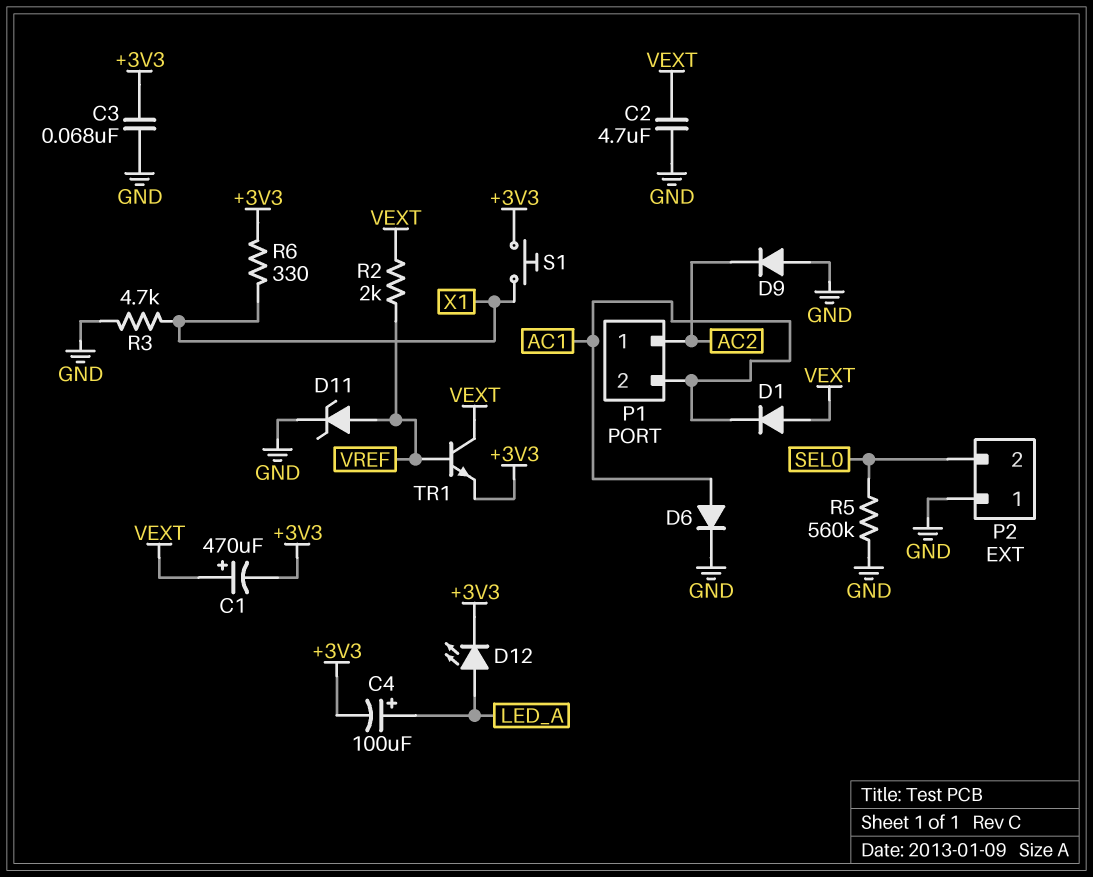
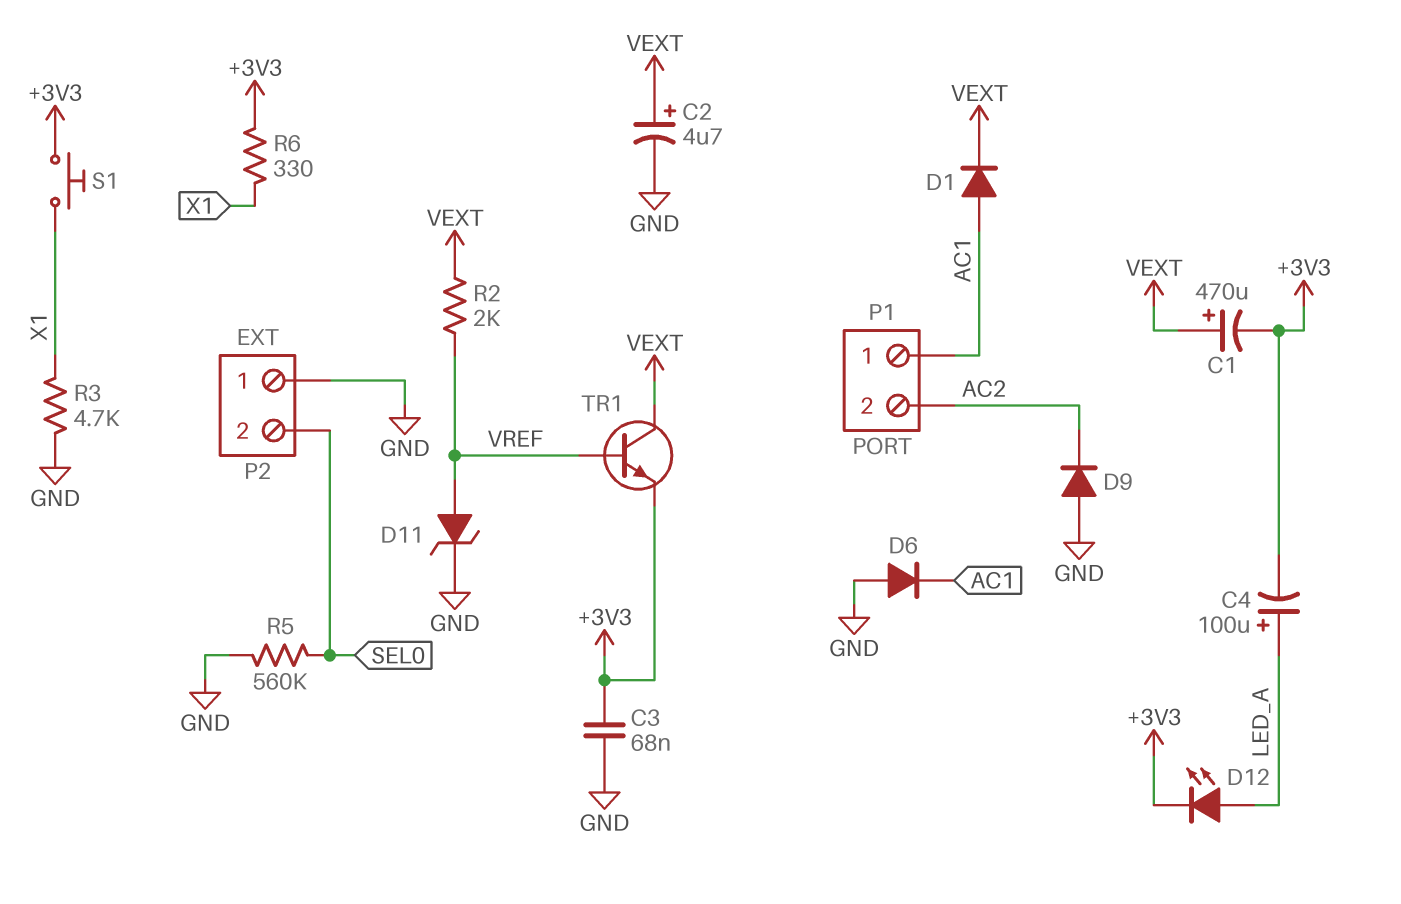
C2: 4.7uF (GND, VEXT) -> 4.7uF (plus VEXT, minus GND)
D1: diode (A VEXT, K AC1) -> diode (A AC1, K VEXT)
D6: diode (A AC1, K GND) -> diode (A GND, K AC1)
P1 pin 1: AC2 -> AC1
P1 pin 2: AC1 -> AC2

